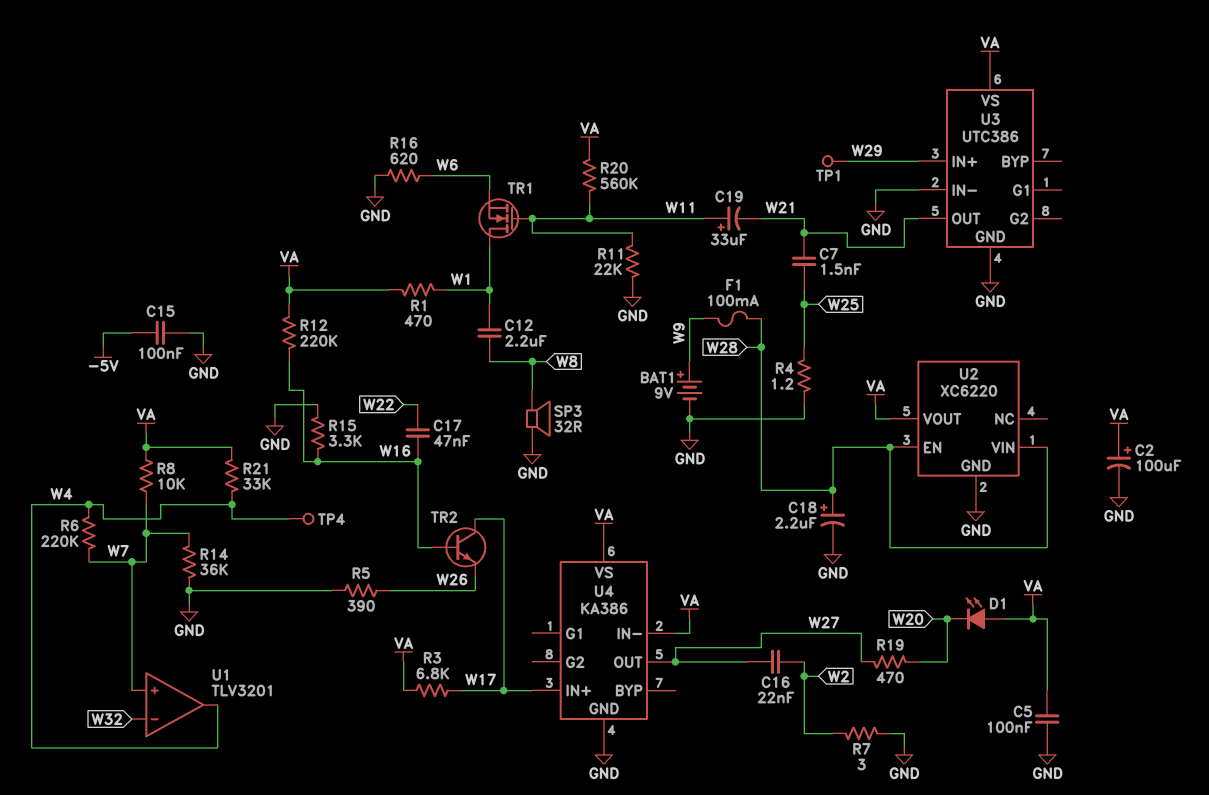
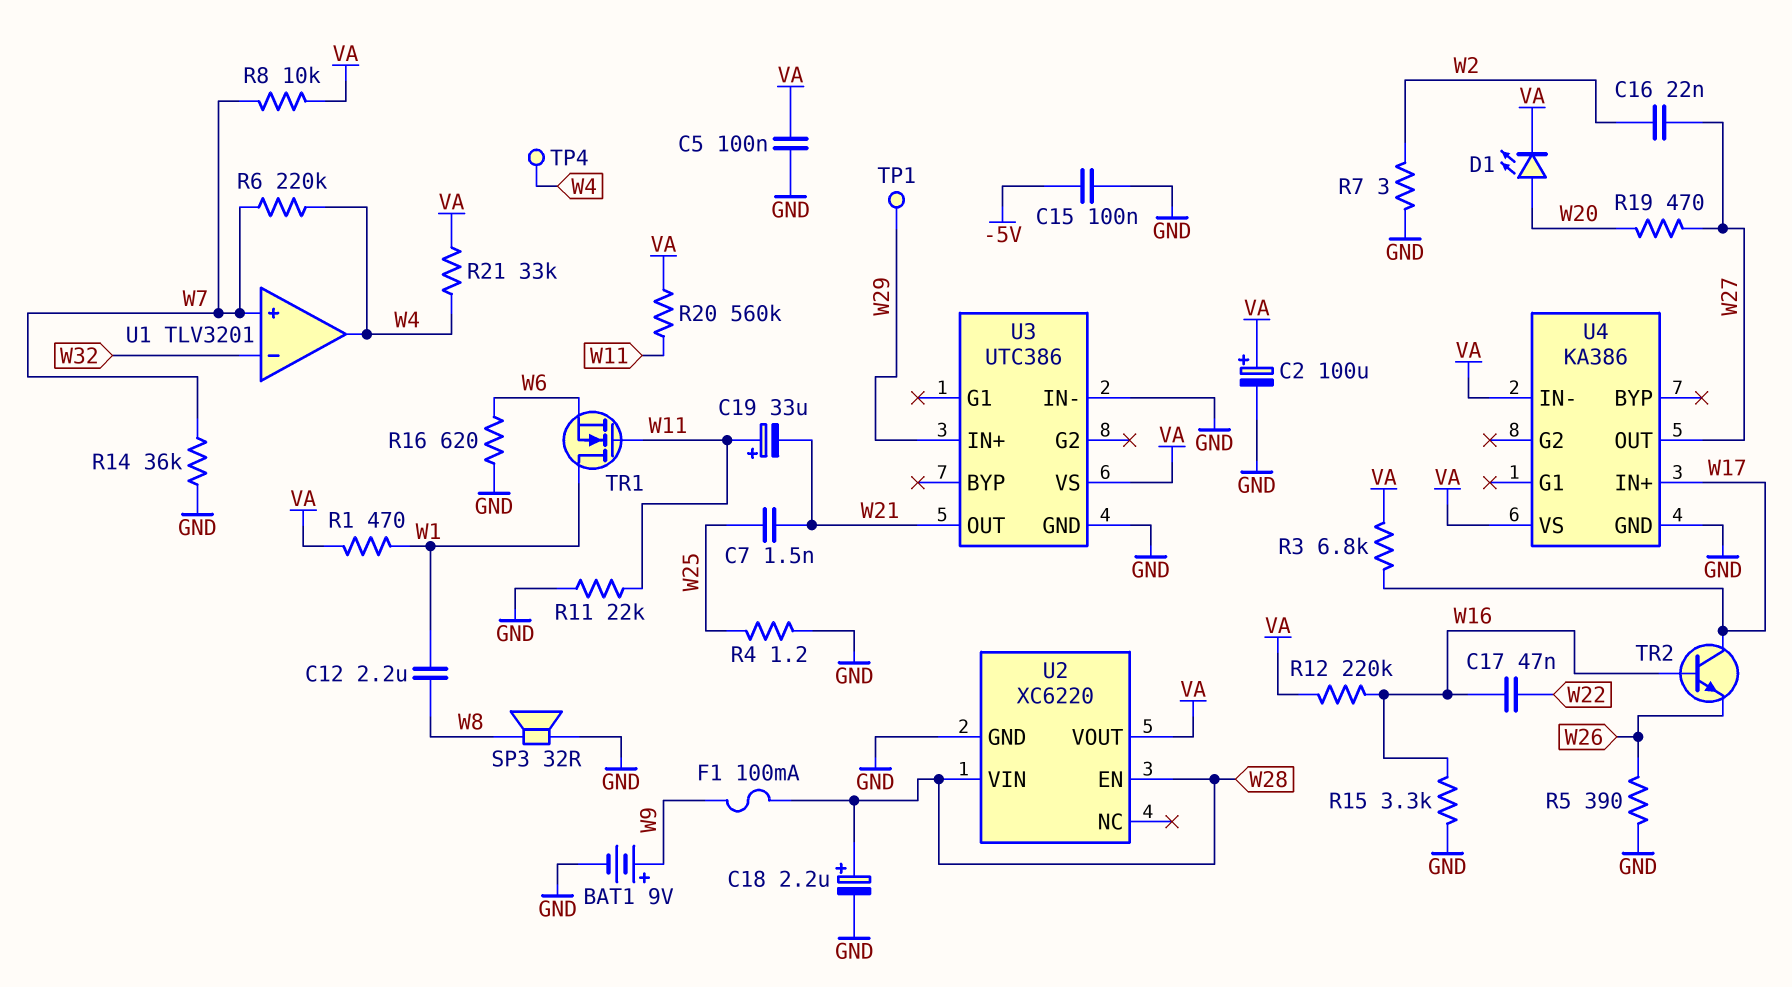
D1: LED (A VA, K W20) -> LED (A W20, K VA)

